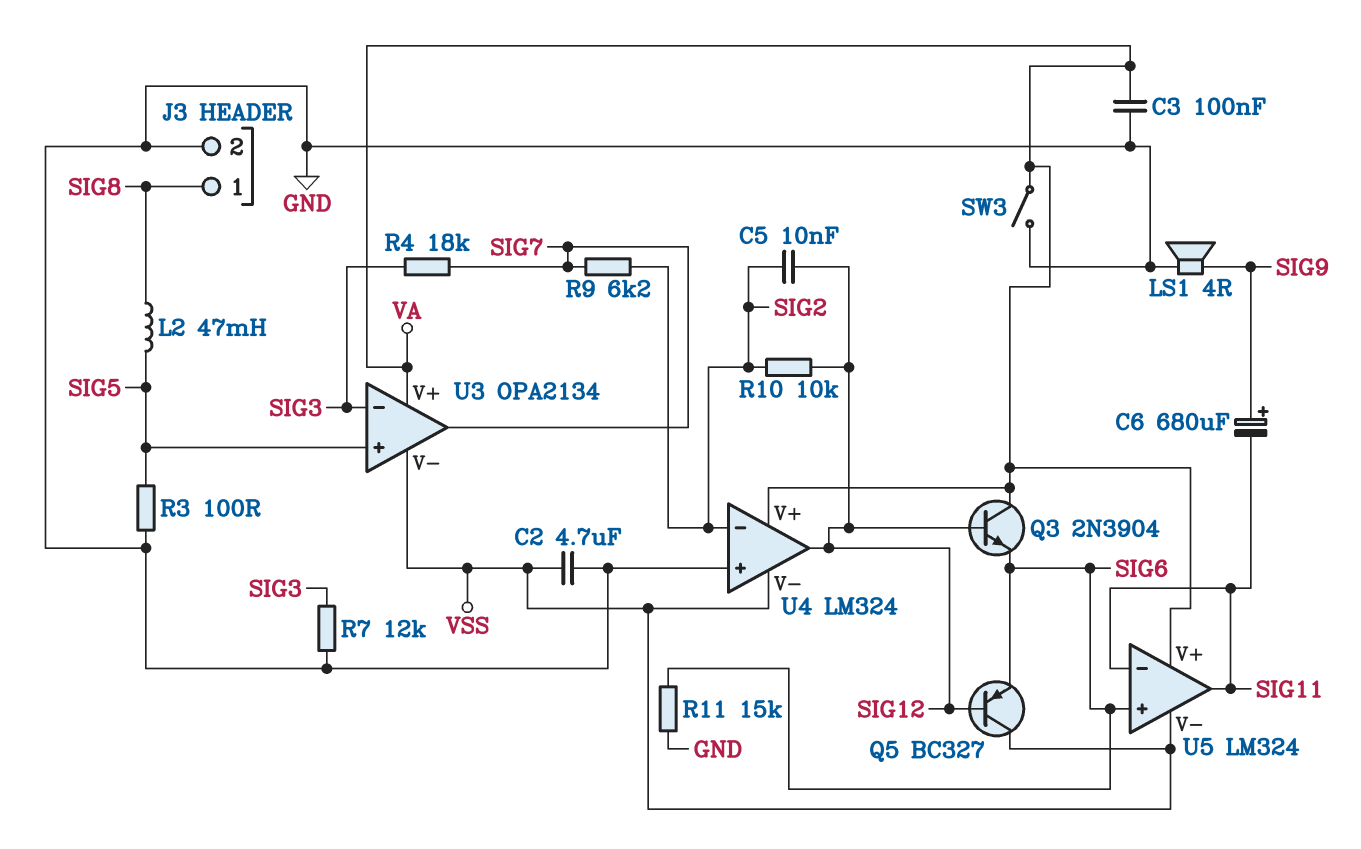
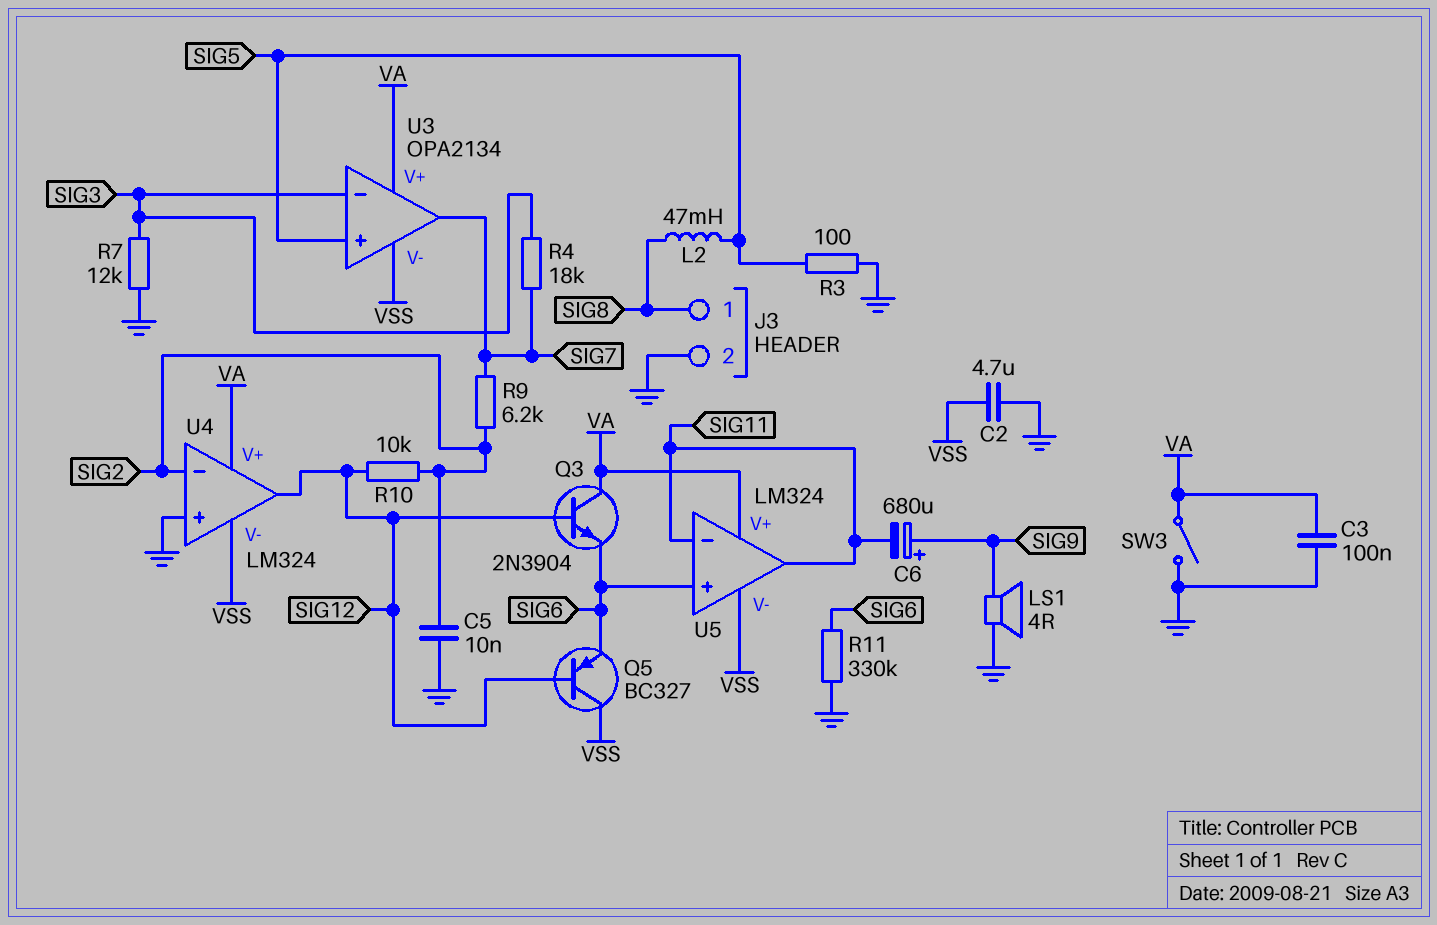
C5: 10nF (SIG2, SIG12) -> 10nF (GND, SIG2)
R11: 15k (GND, SIG6) -> 330k (GND, SIG6)

